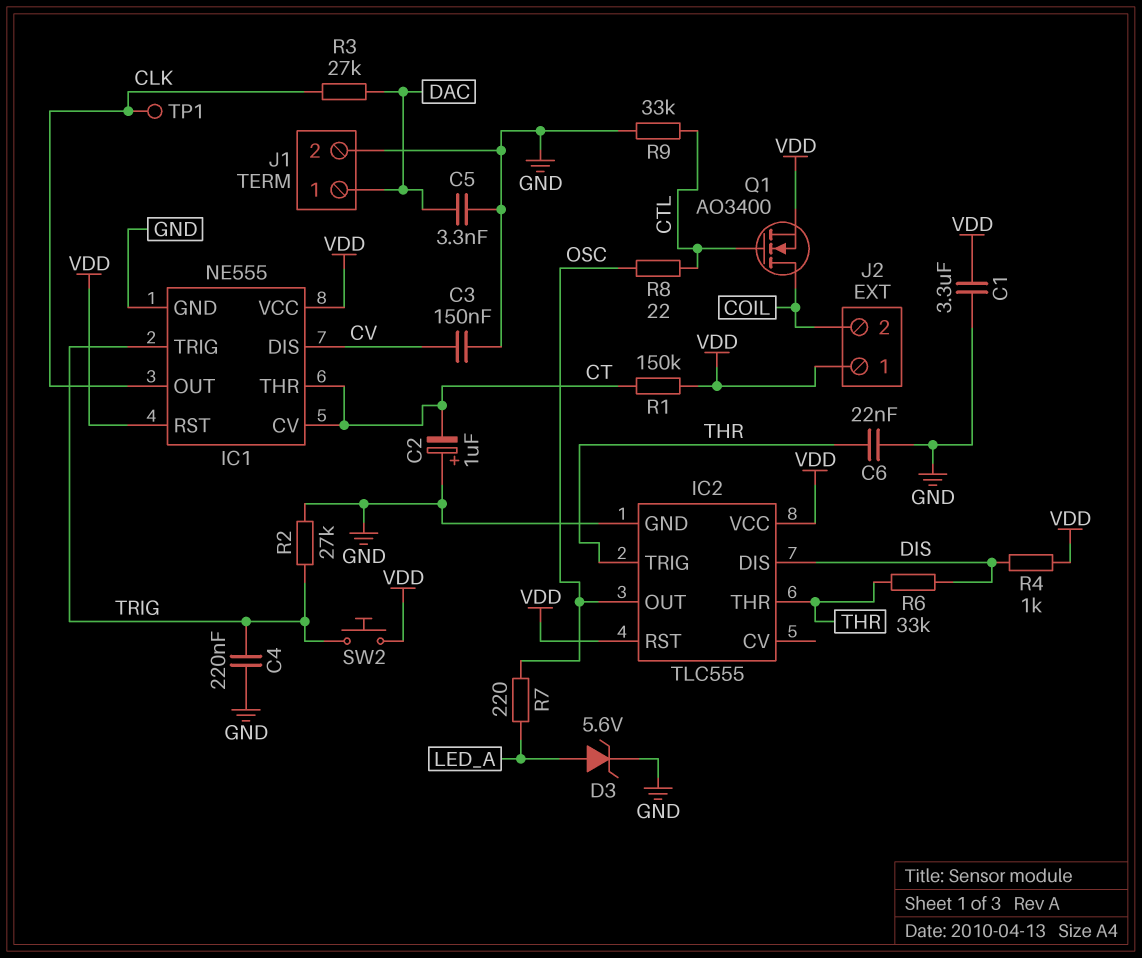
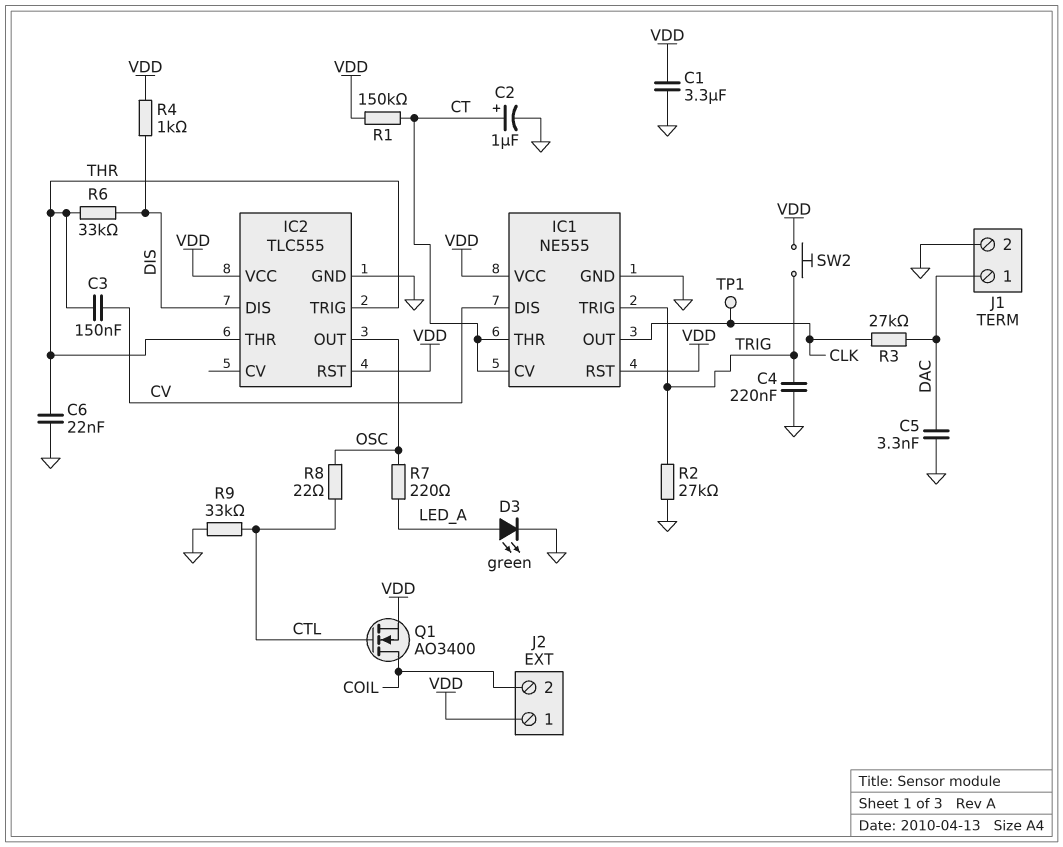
C2: 1uF (plus GND, minus CT) -> 1uF (plus CT, minus GND)
C3: 150nF (CV, GND) -> 150nF (CV, THR)
D3: zener 5.6V (A LED_A, K GND) -> LED green (A LED_A, K GND)

